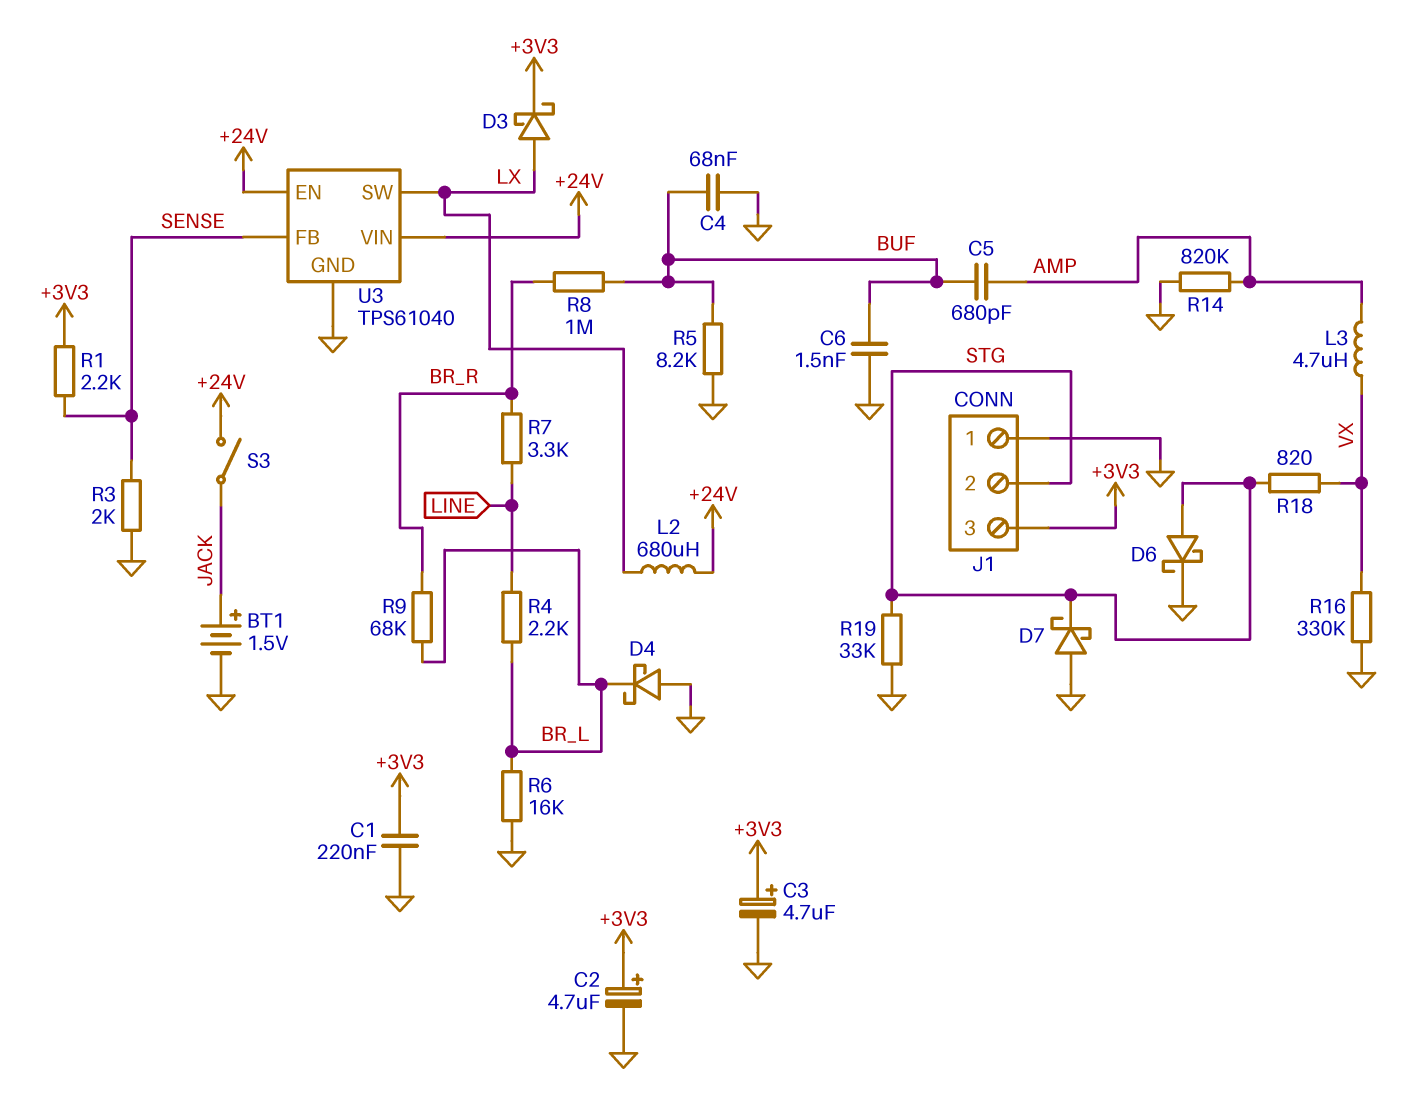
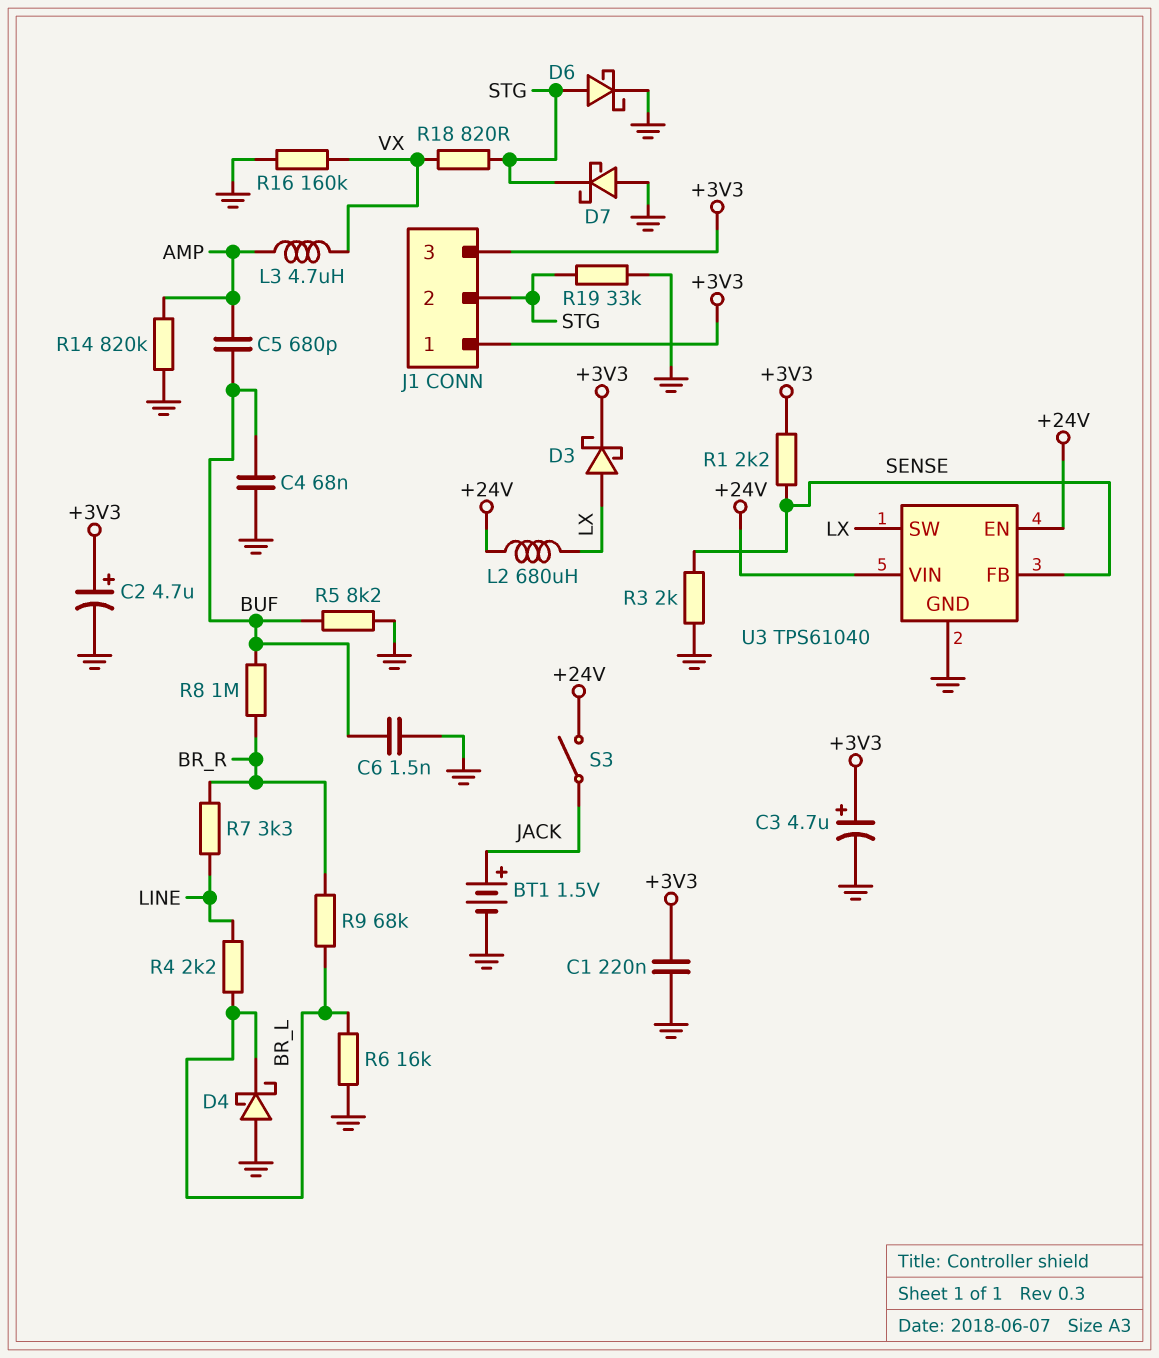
J1 pin 1: GND -> +3V3
R16: 330k (GND, VX) -> 160k (GND, VX)

